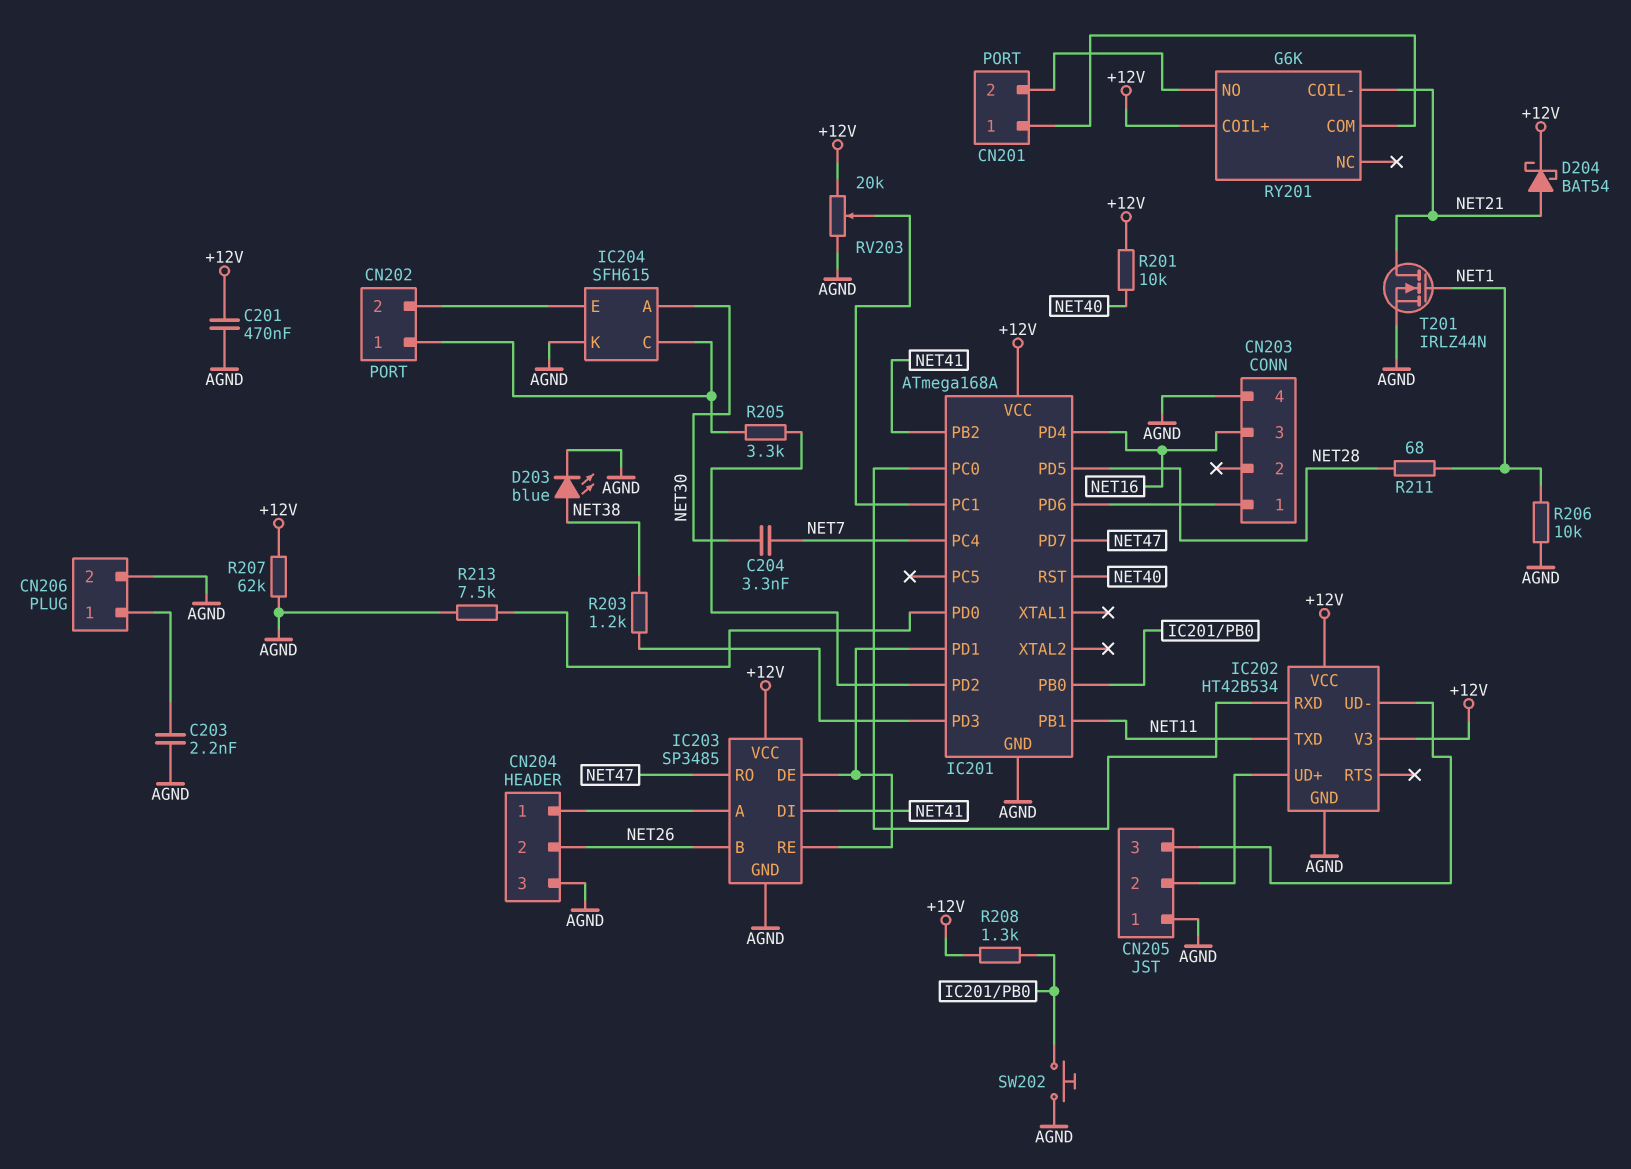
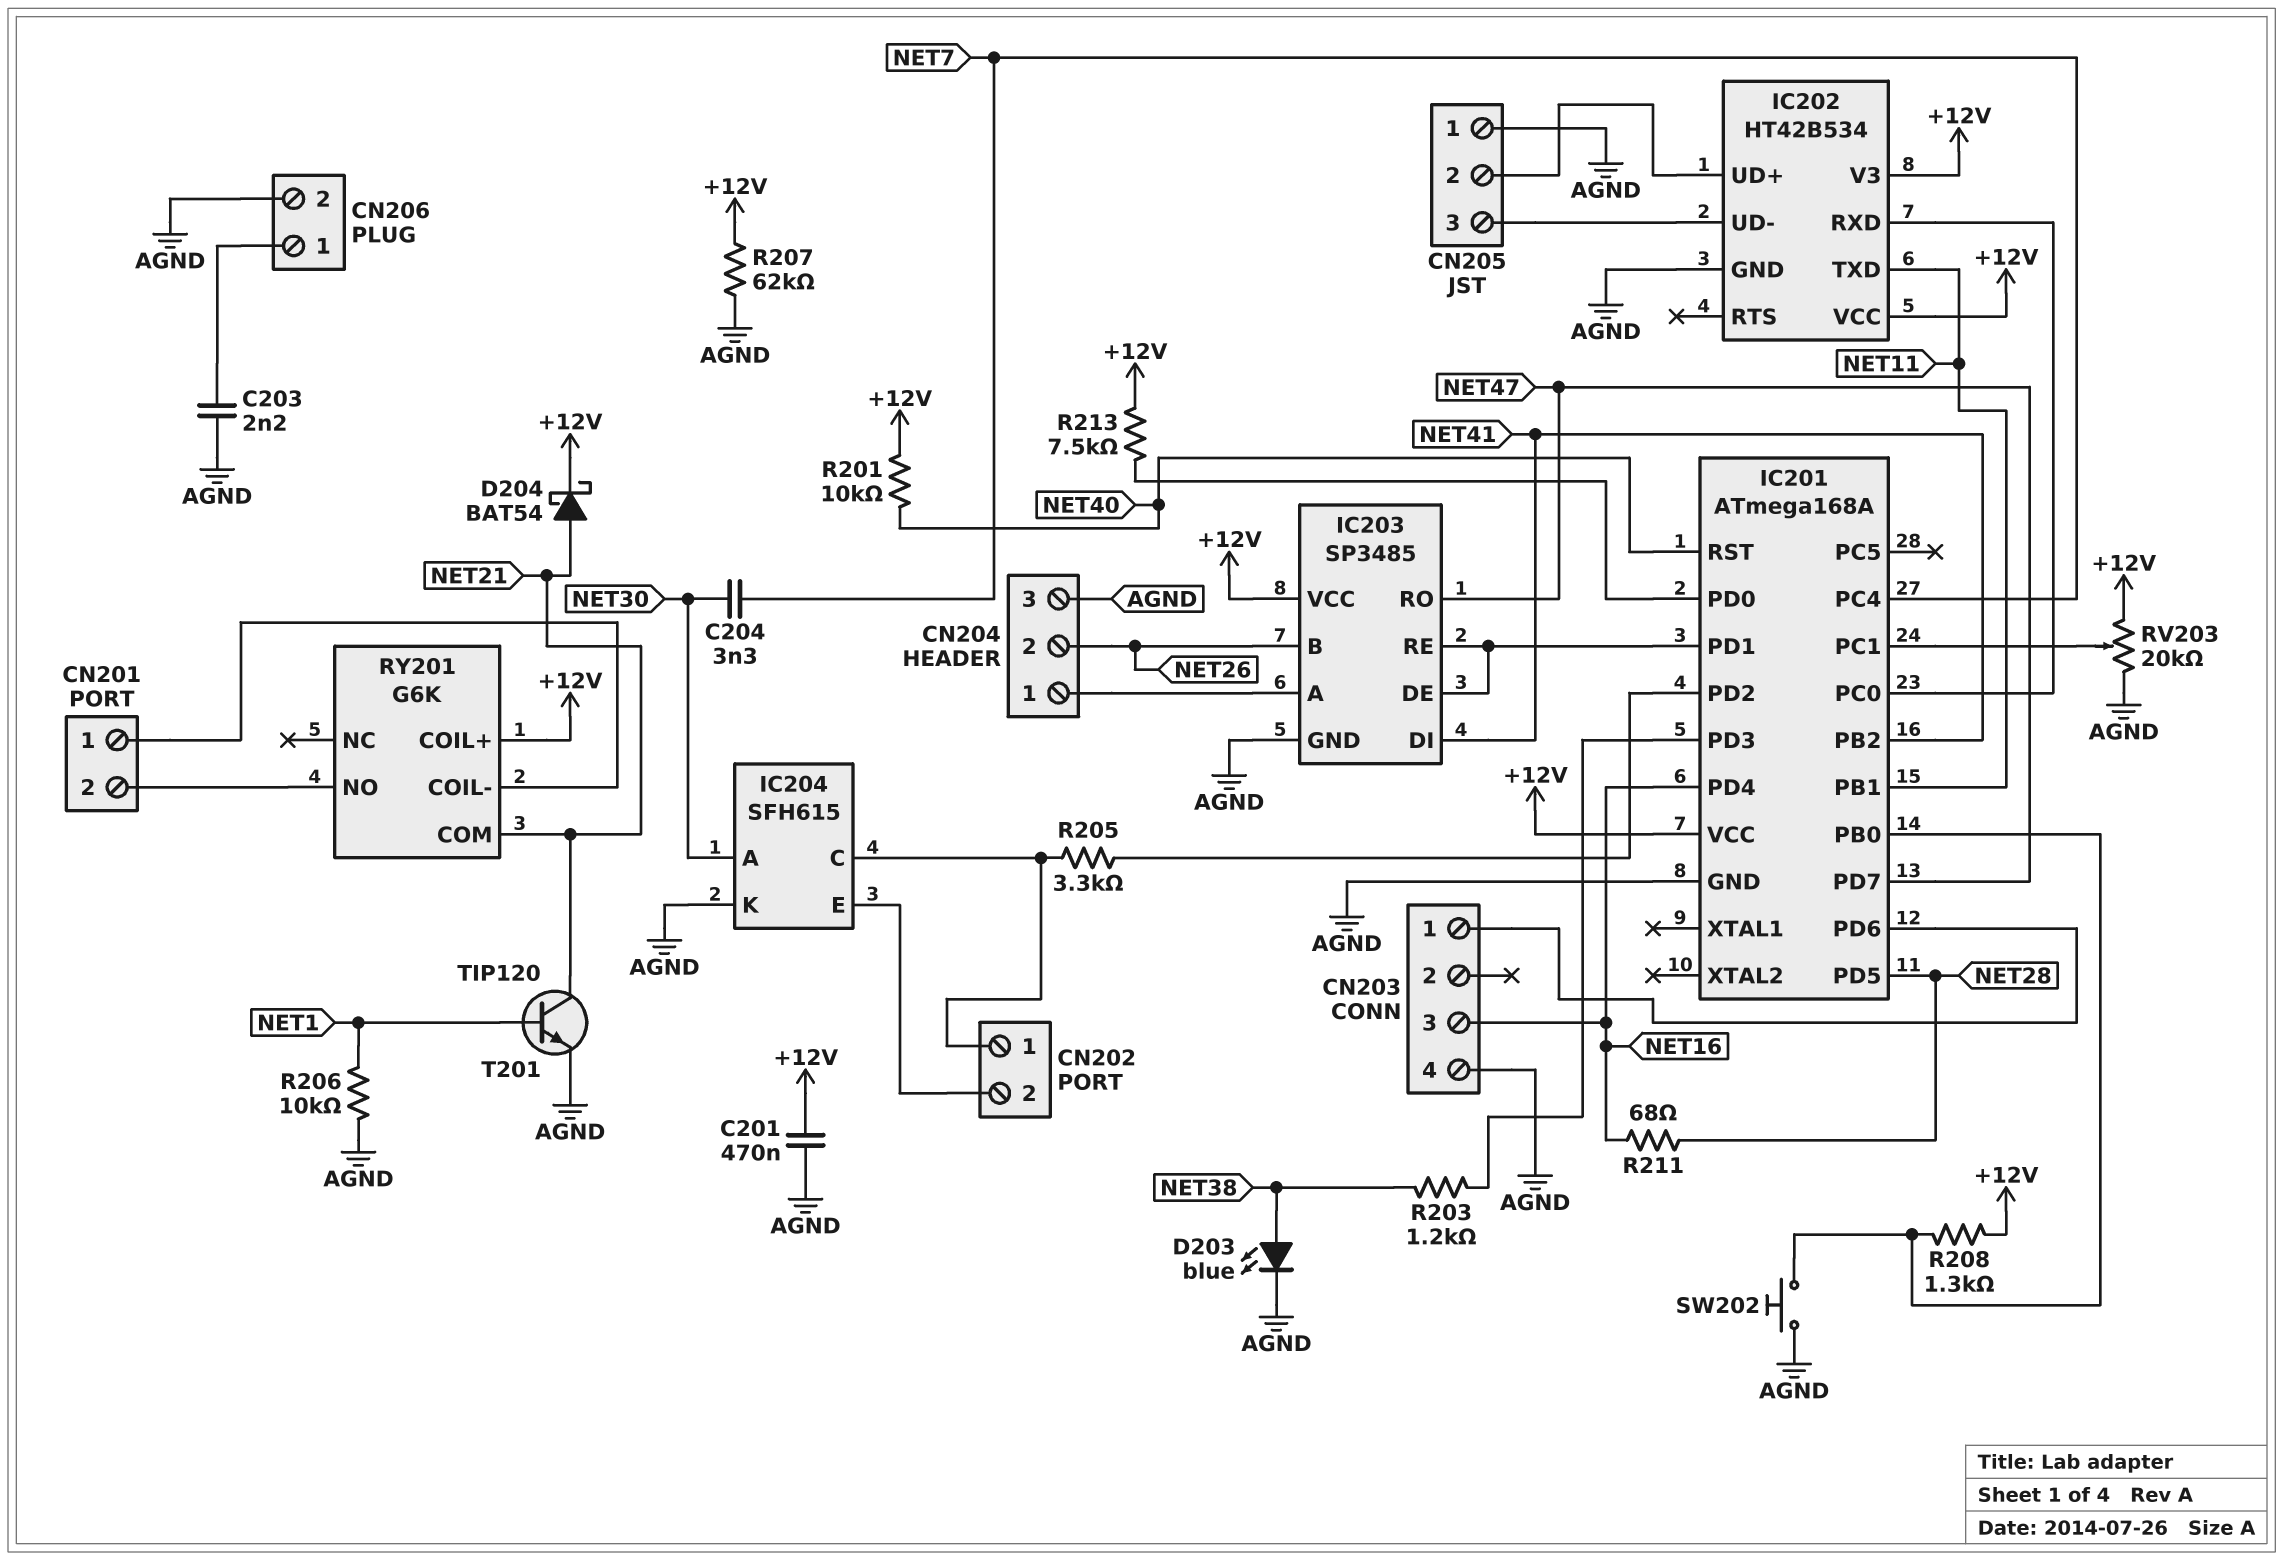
R211: 68 (NET1, NET28) -> 68 (NET16, NET28)
R213: 7.5k (AGND, IC201/PD0) -> 7.5k (+12V, IC201/PD0)
RY201 pin COIL-: NET21 -> CN201/1
RY201 pin COM: CN201/1 -> NET21
T201: NMOS IRLZ44N (G NET1, D NET21, S AGND) -> NPN TIP120 (B NET1, C NET21, E AGND)

